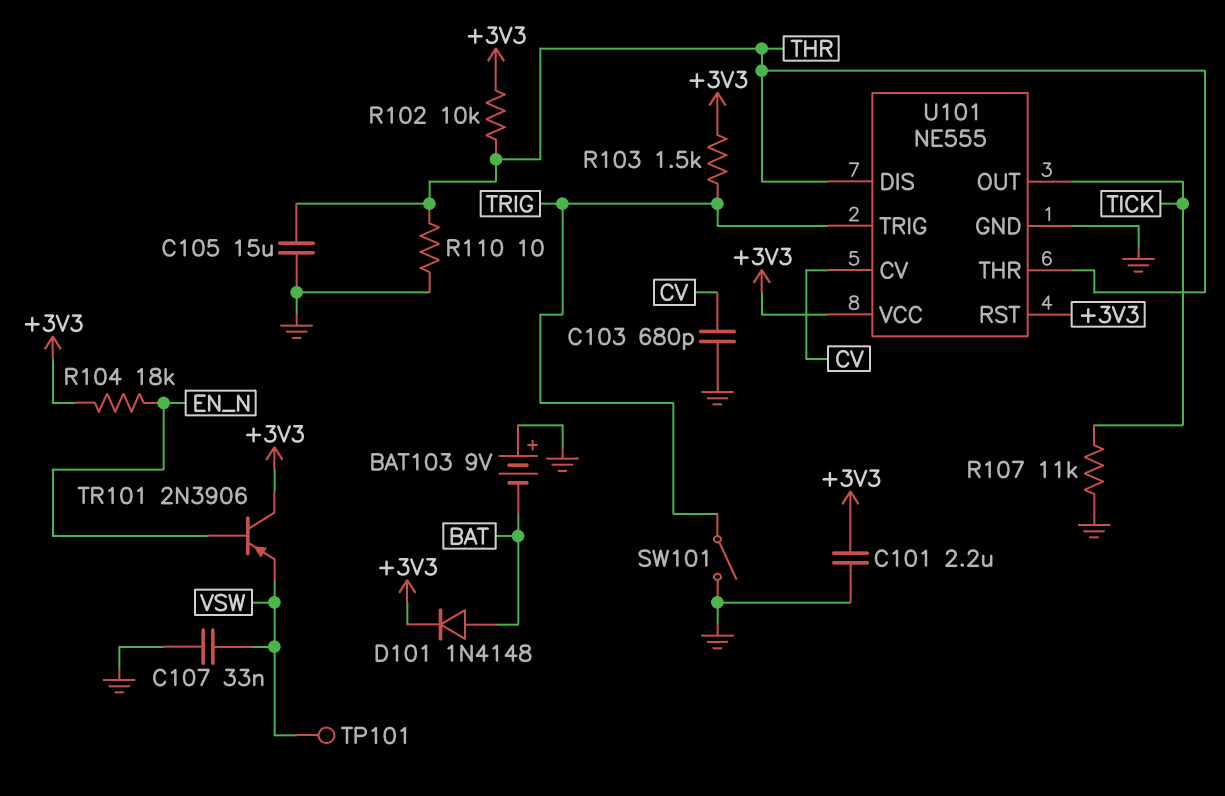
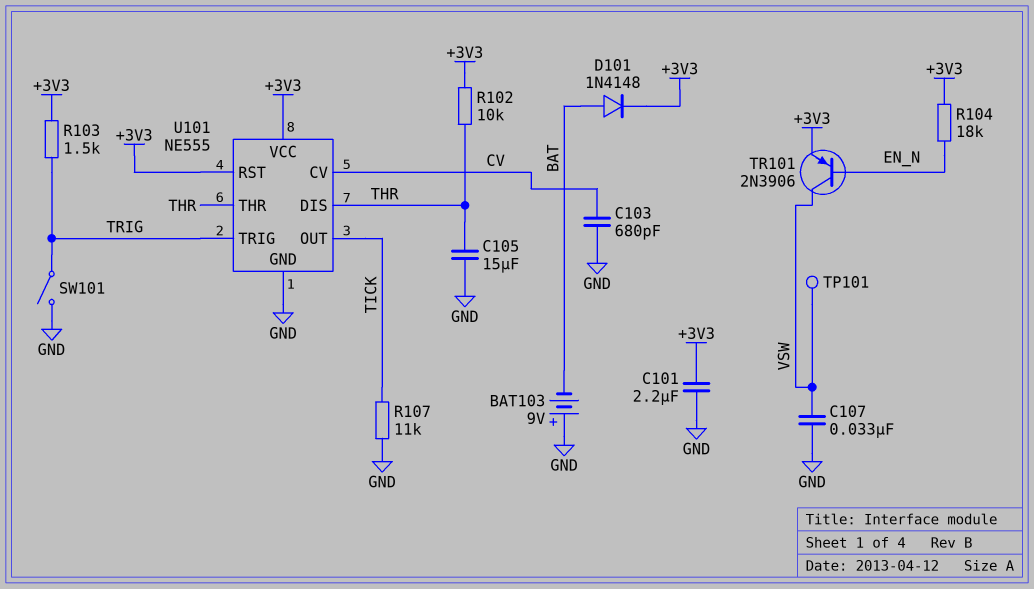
R110: 10 (GND, THR) -> none
TR101: PNP 2N3906 (B EN_N, C +3V3, E VSW) -> PNP 2N3906 (B EN_N, C VSW, E +3V3)

